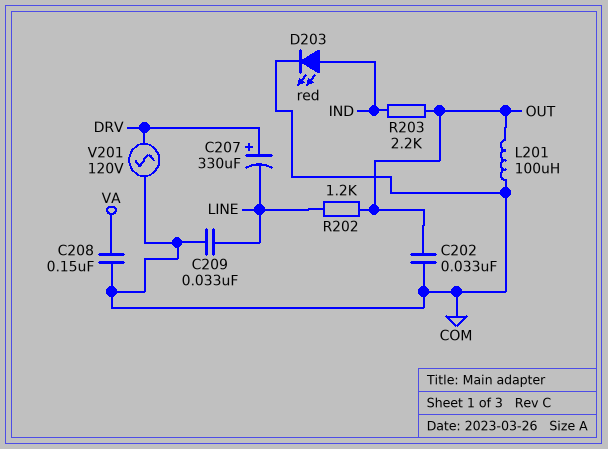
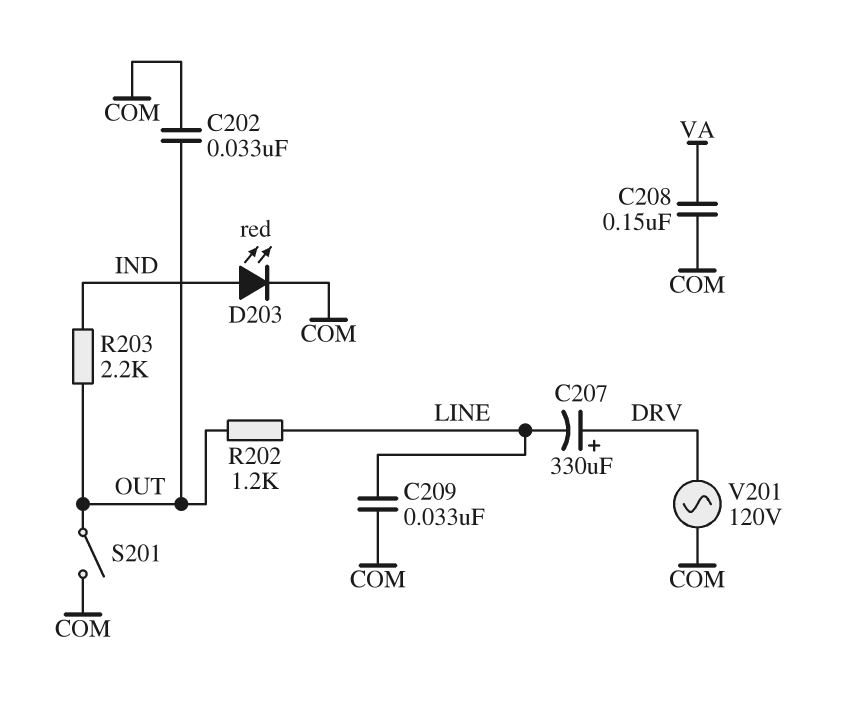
L201: 100uH (COM, OUT) -> none
S201: none -> switch (COM, OUT)

